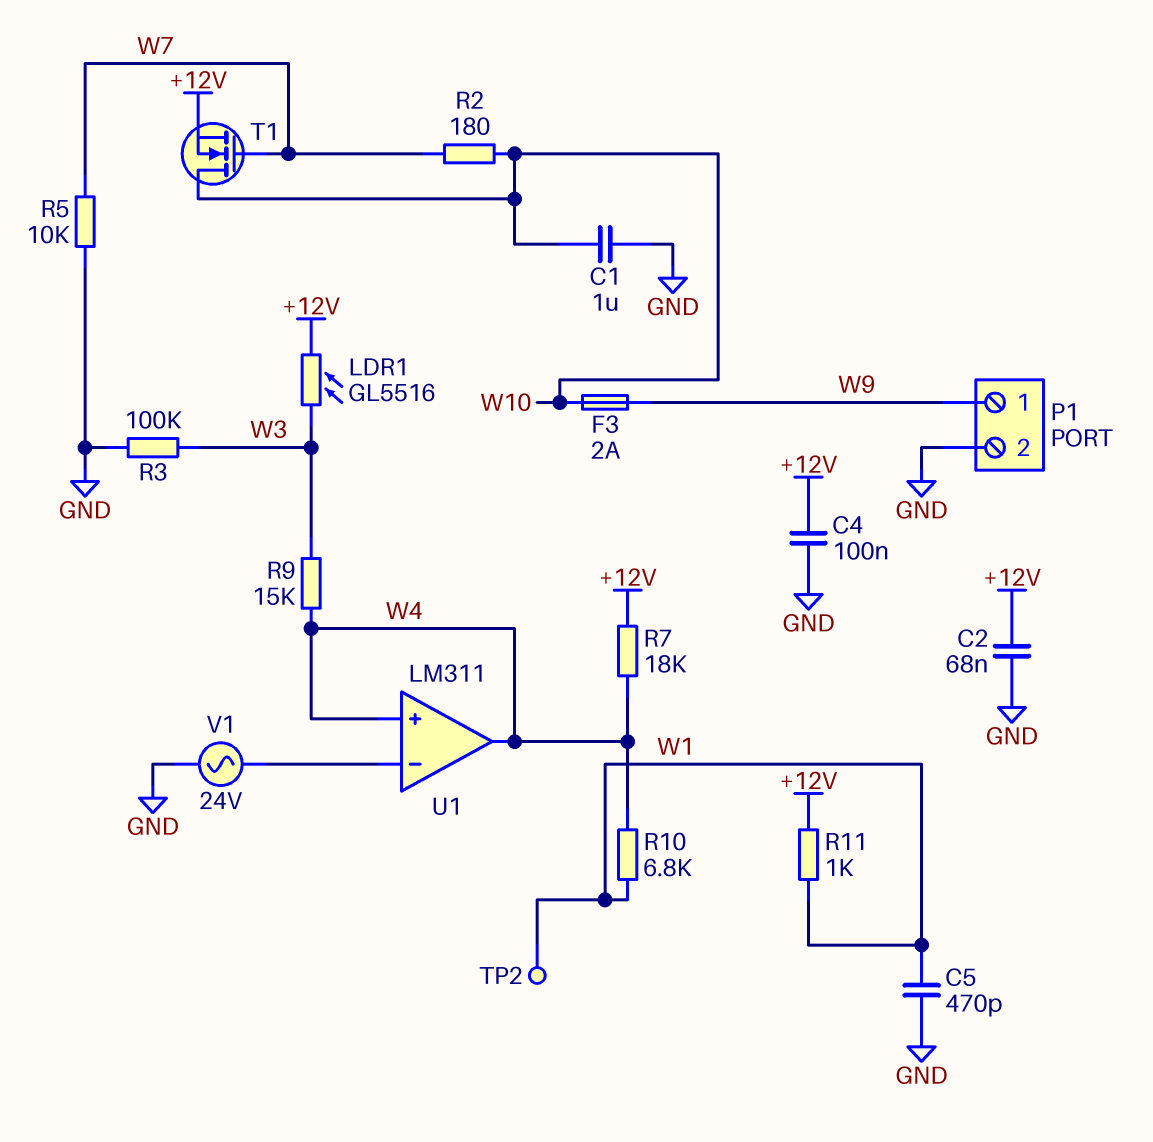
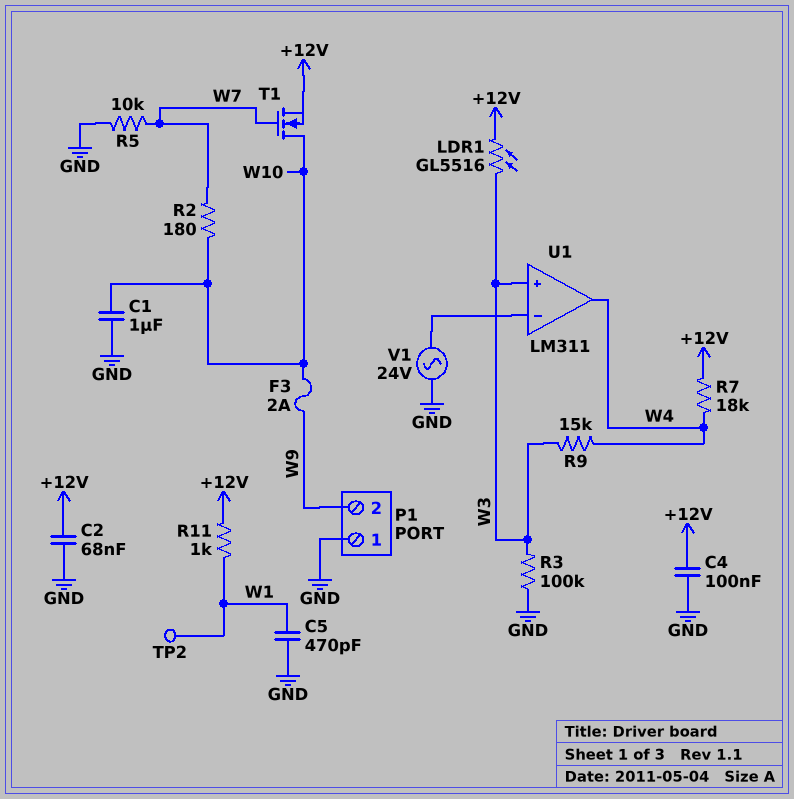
P1 pin 1: W9 -> GND
P1 pin 2: GND -> W9
R10: 6.8k (W1, W4) -> none
U1 pin in+: W4 -> W3

